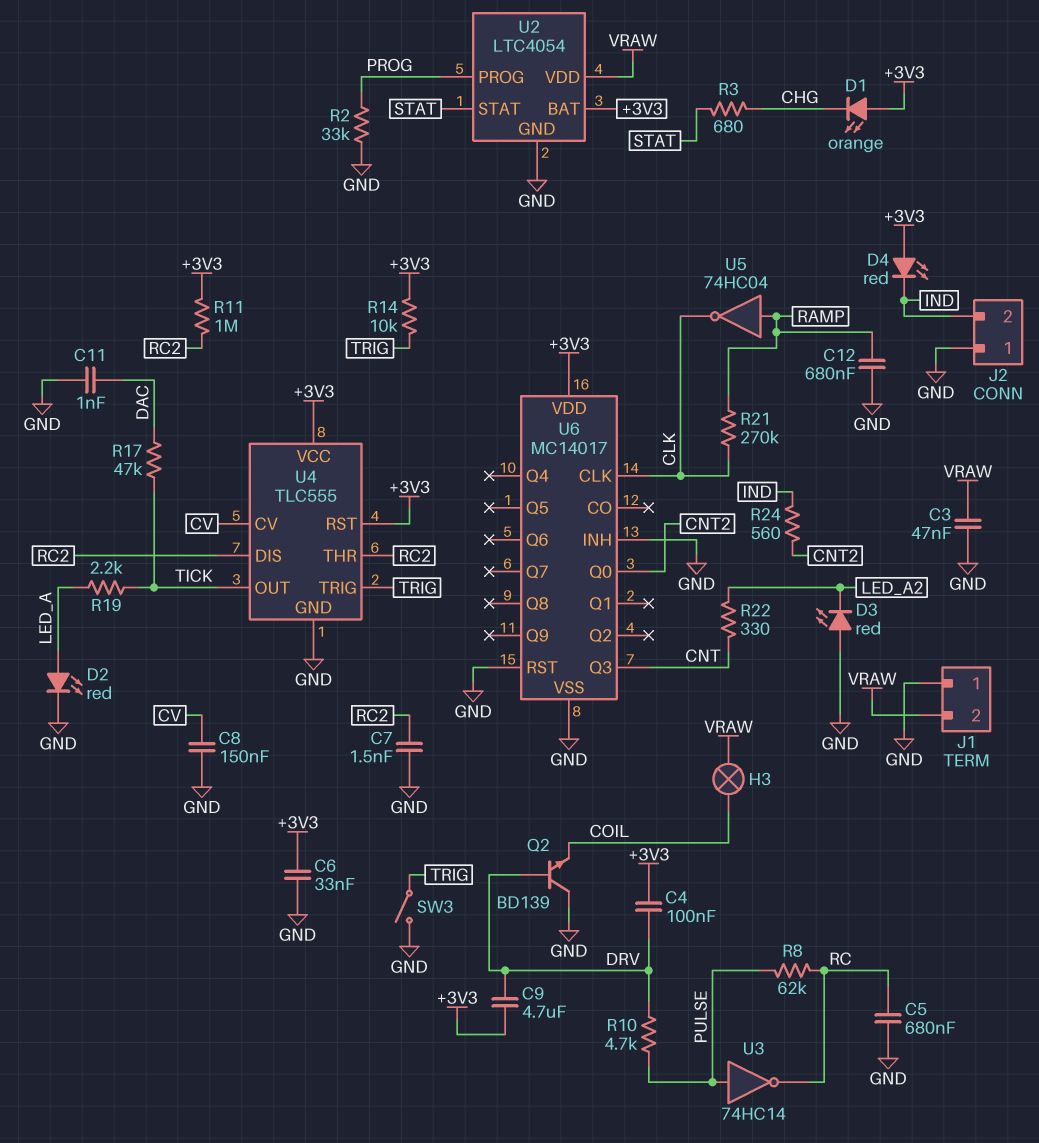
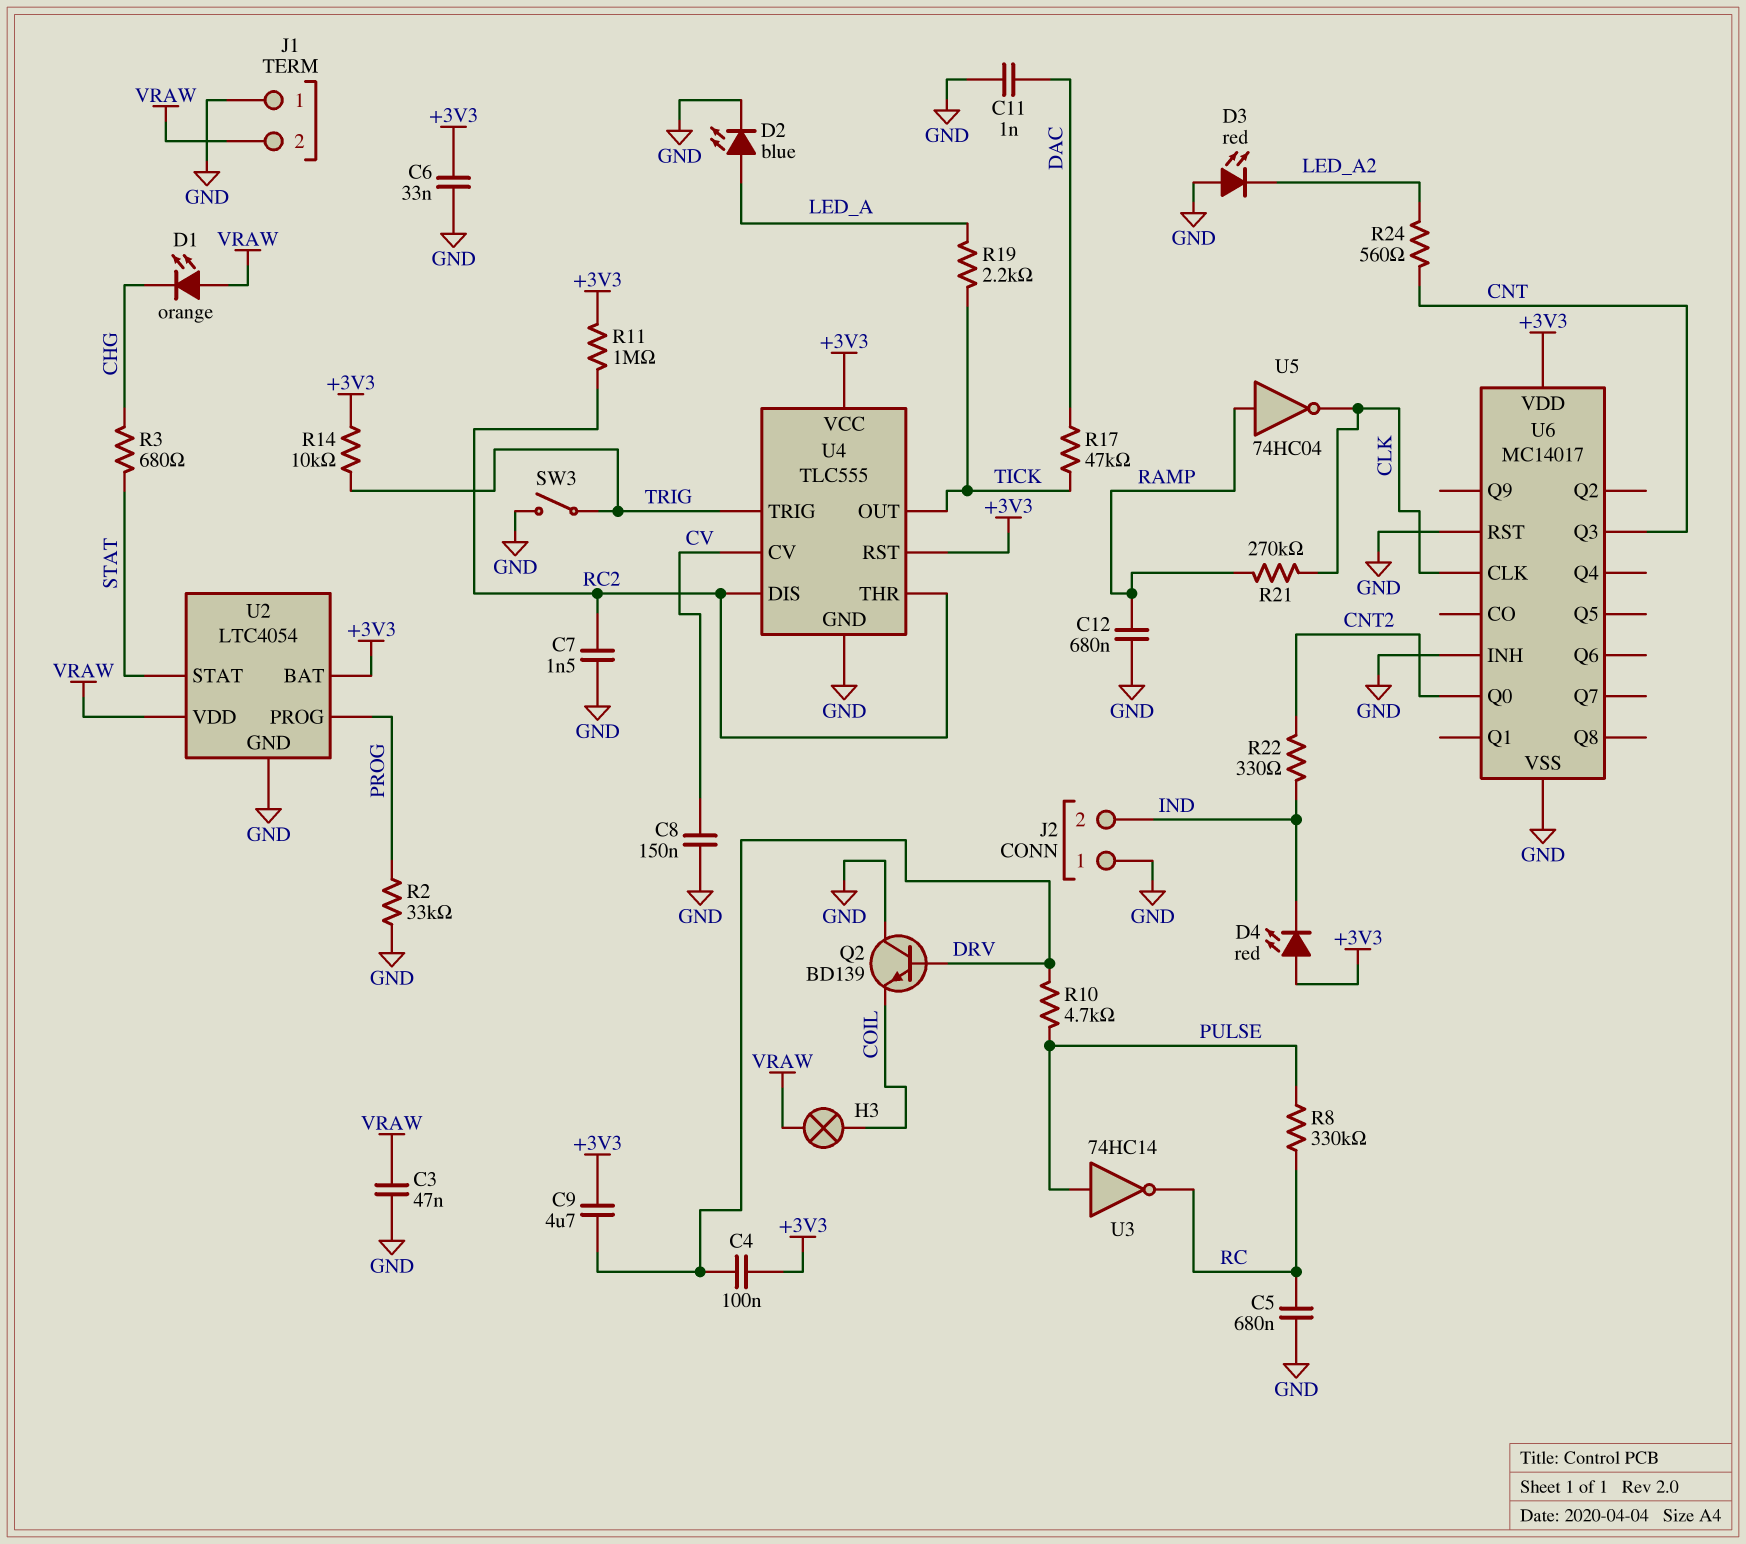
D1: LED orange (A +3V3, K CHG) -> LED orange (A VRAW, K CHG)
D2: LED red (A LED_A, K GND) -> LED blue (A LED_A, K GND)
R8: 62k (PULSE, RC) -> 330k (PULSE, RC)
R22: 330 (CNT, LED_A2) -> 330 (CNT2, IND)
R24: 560 (CNT2, IND) -> 560 (CNT, LED_A2)

